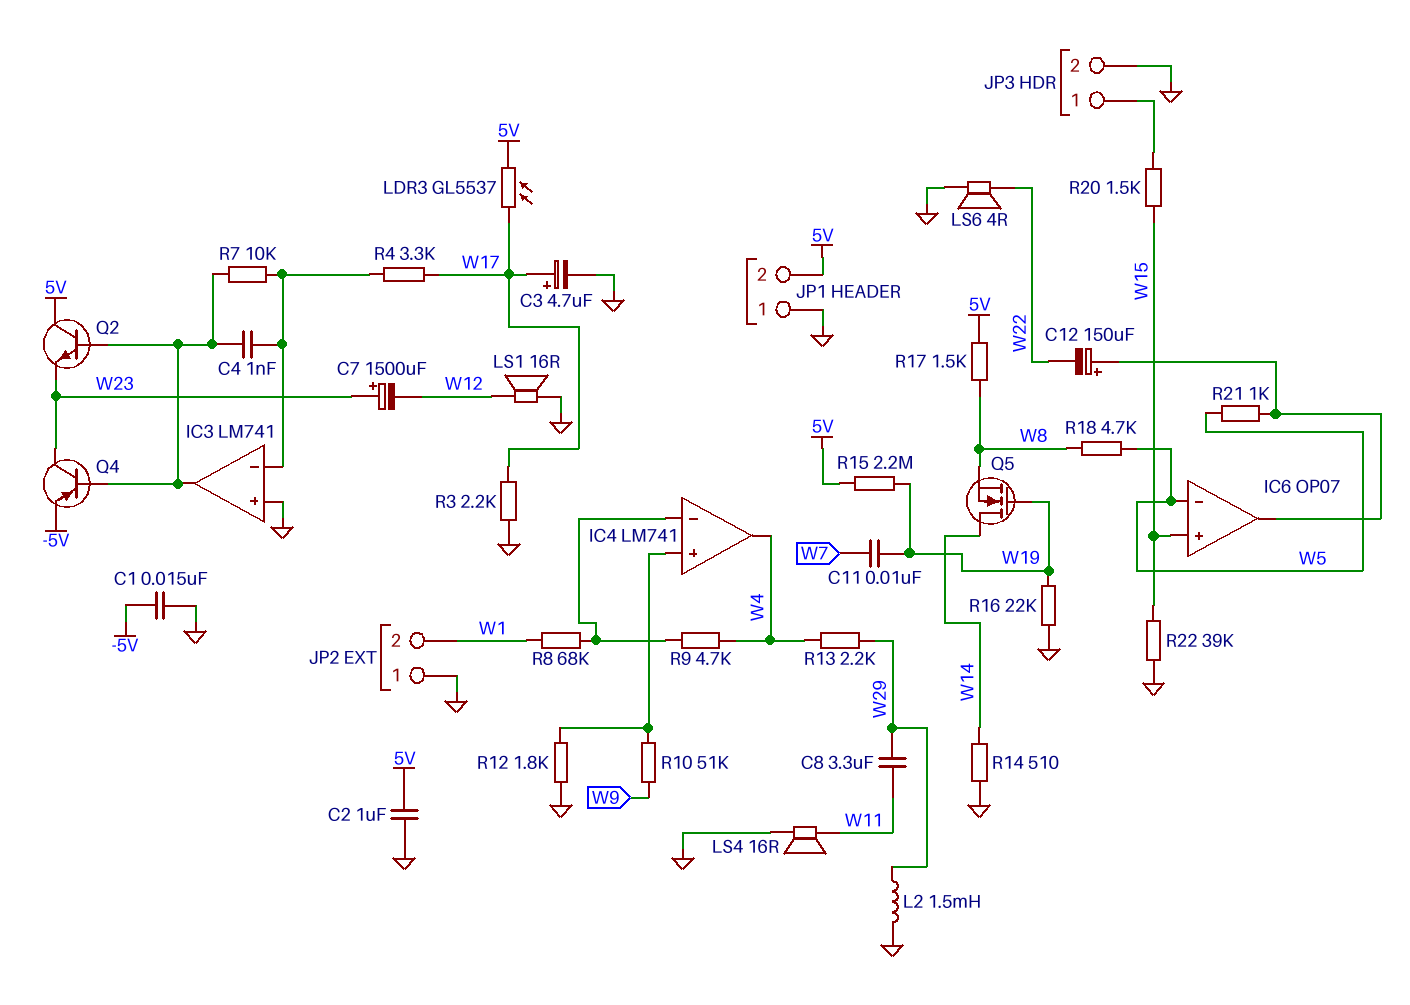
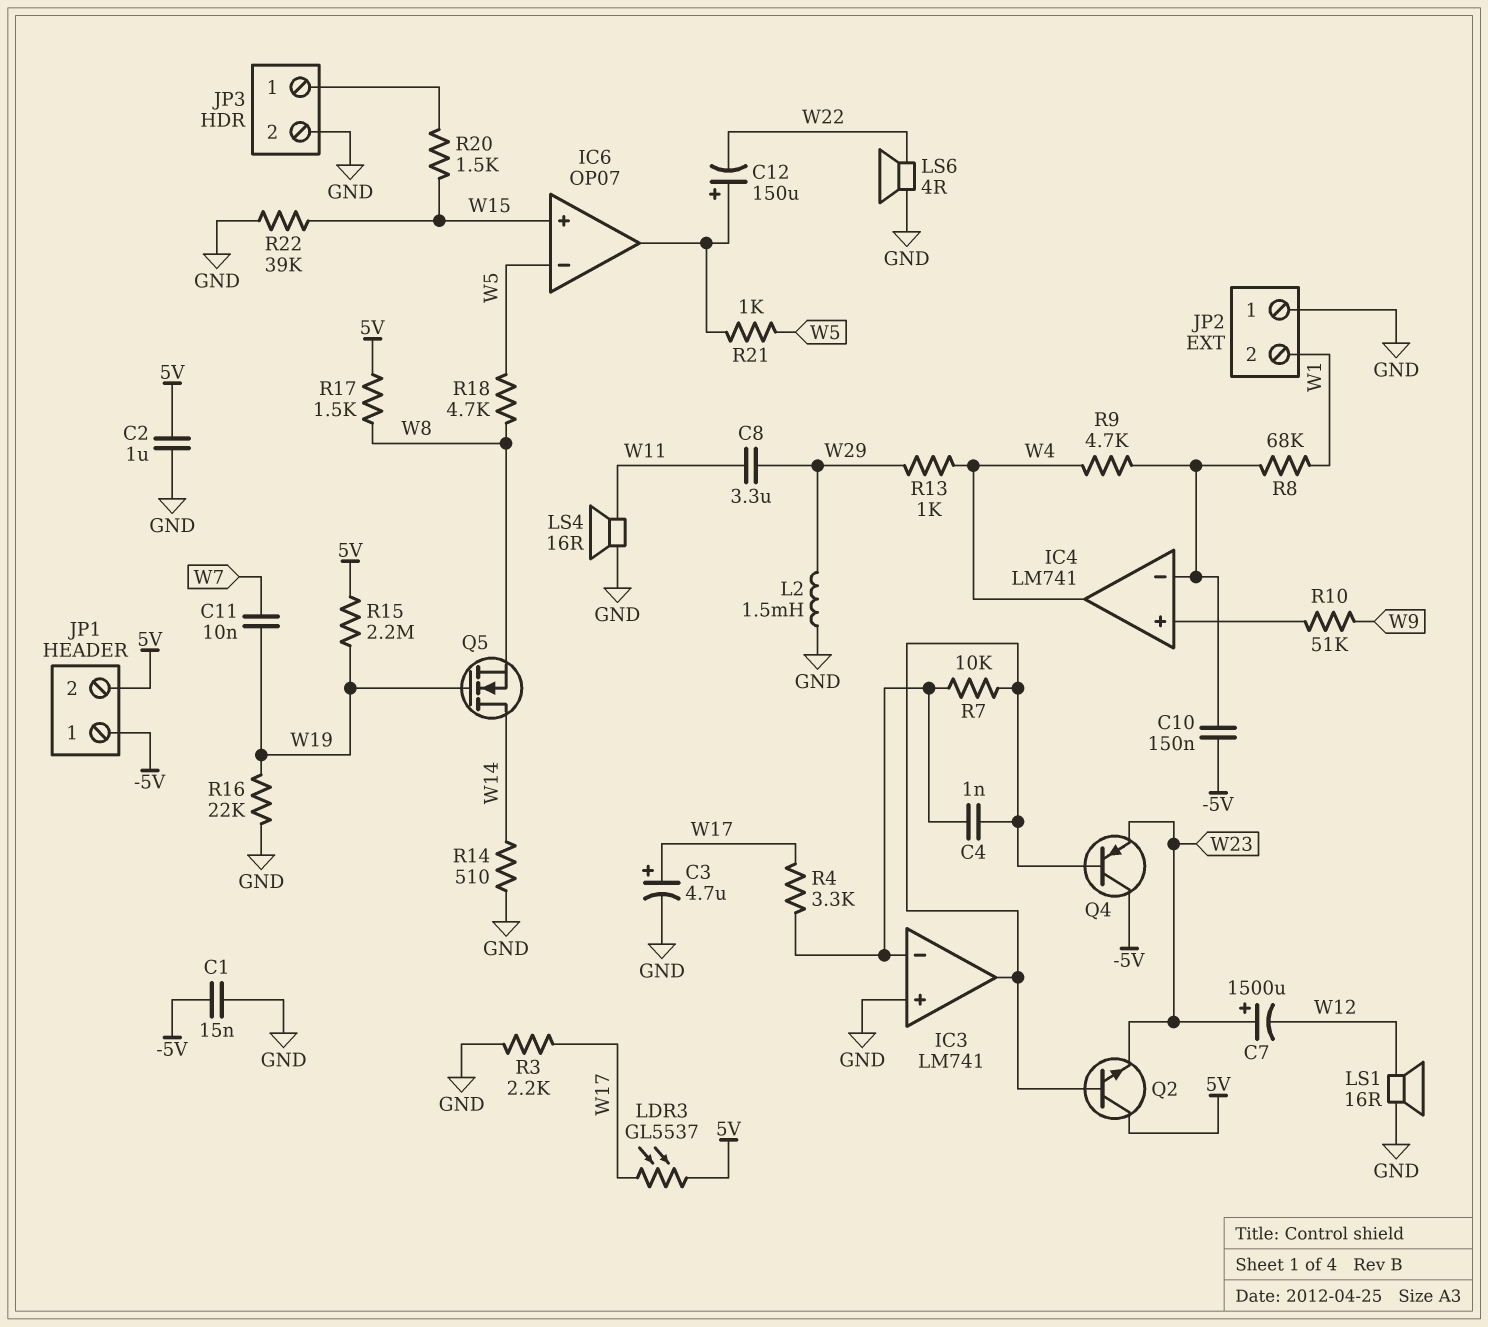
C10: none -> 150nF (-5V, IC4/in-)
JP1 pin 1: GND -> -5V
Q4: PNP (B IC3/out, C W23, E -5V) -> PNP (B IC3/out, C -5V, E W23)
R12: 1.8k (GND, IC4/in+) -> none
R13: 2.2k (W4, W29) -> 1k (W4, W29)

